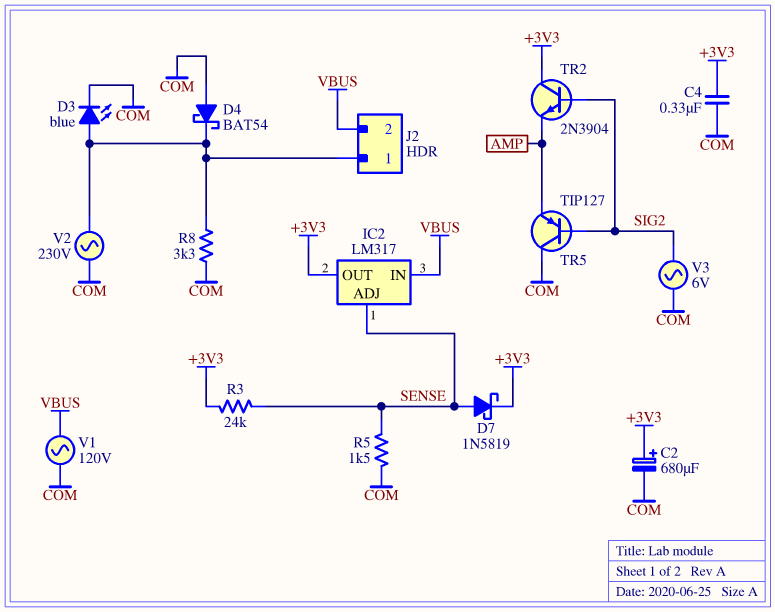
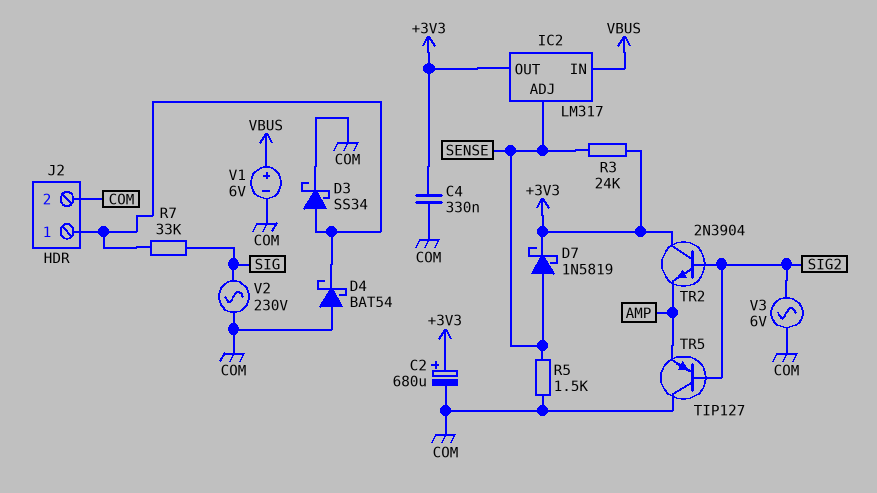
D3: LED blue (A J2/1, K COM) -> schottky SS34 (A J2/1, K COM)
J2 pin 2: VBUS -> COM
R7: none -> 33k (J2/1, SIG)
R8: 3.3k (COM, J2/1) -> none
V1: AC 120V (COM, VBUS) -> 6V (plus VBUS, minus COM)
V2: AC 230V (COM, J2/1) -> AC 230V (COM, SIG)

